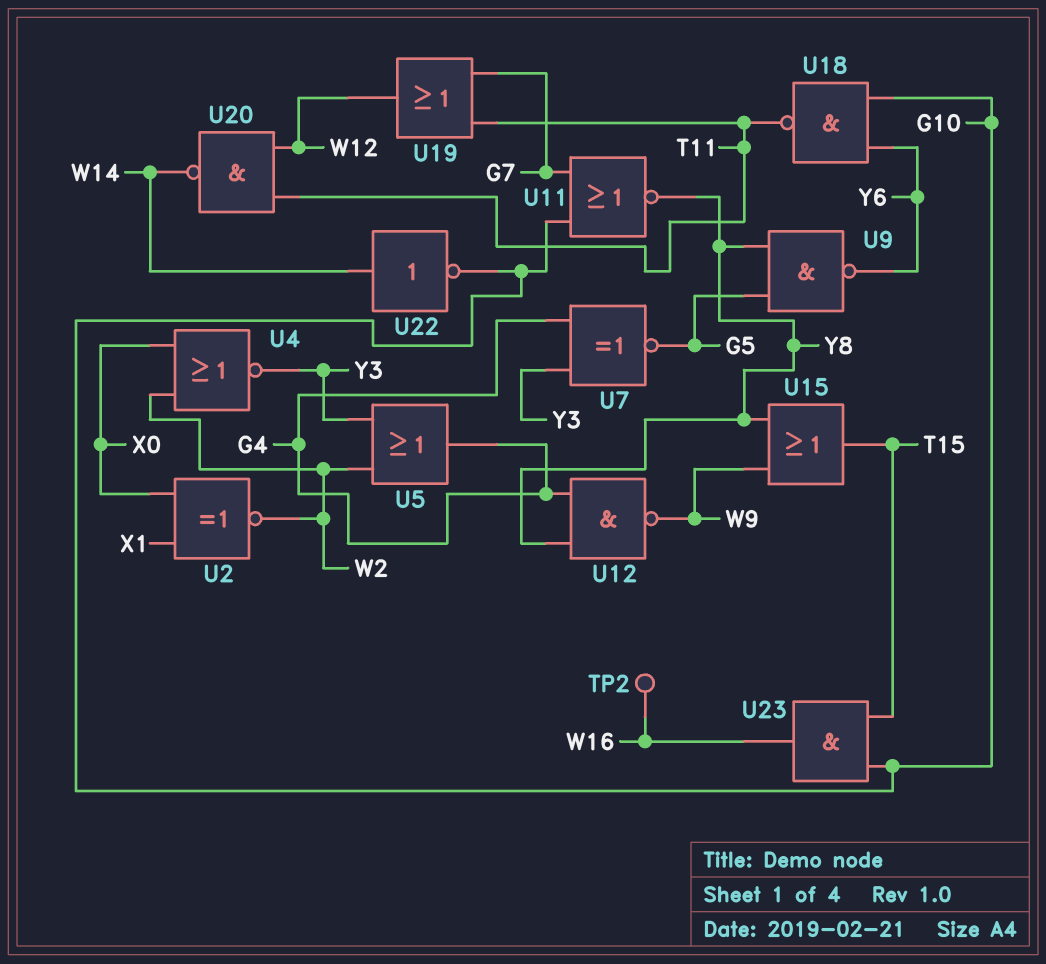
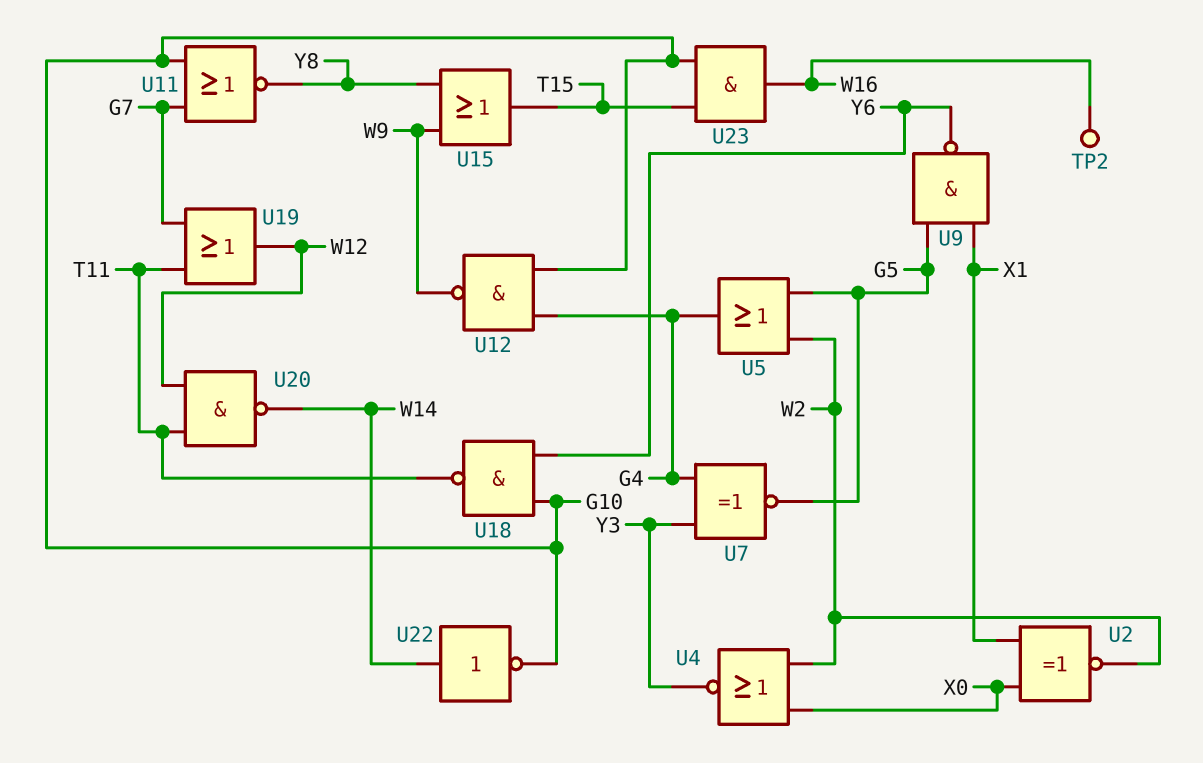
U5: OR (in W2, in Y3, out G4) -> OR (in G5, in W2, out G4)
U9: NAND (in G5, in Y8, out Y6) -> NAND (in G5, in X1, out Y6)
U12: NAND (in G4, in Y8, out W9) -> NAND (in G4, in G10, out W9)

